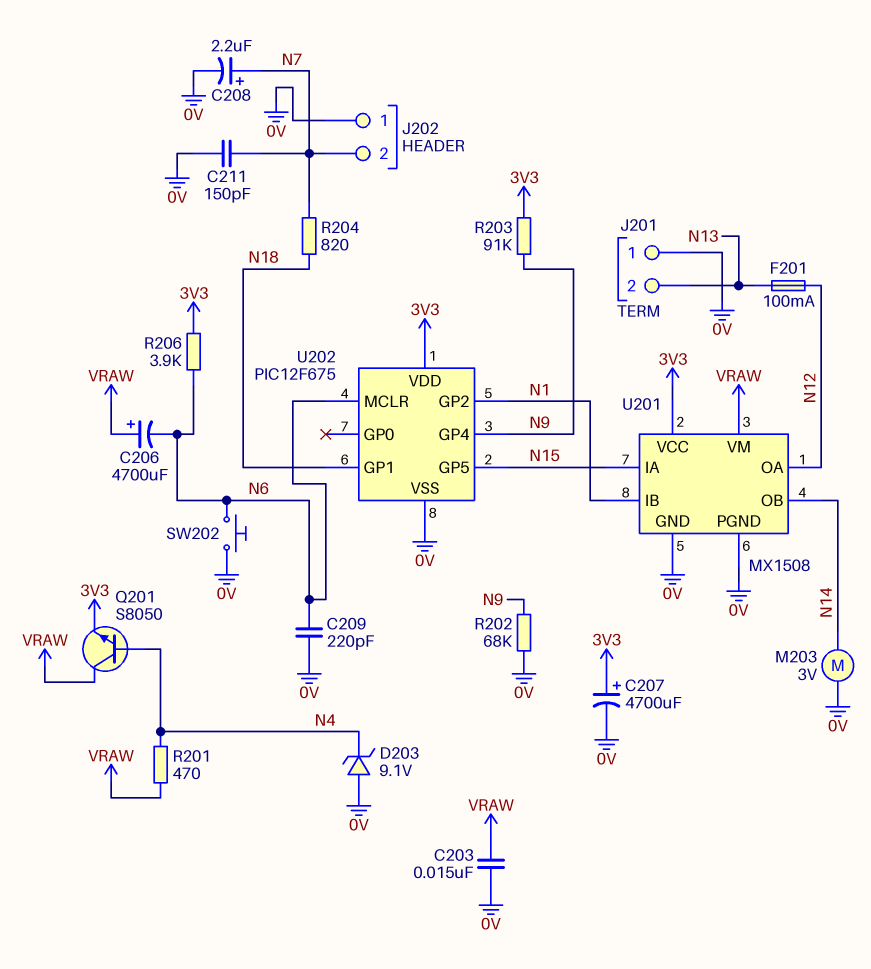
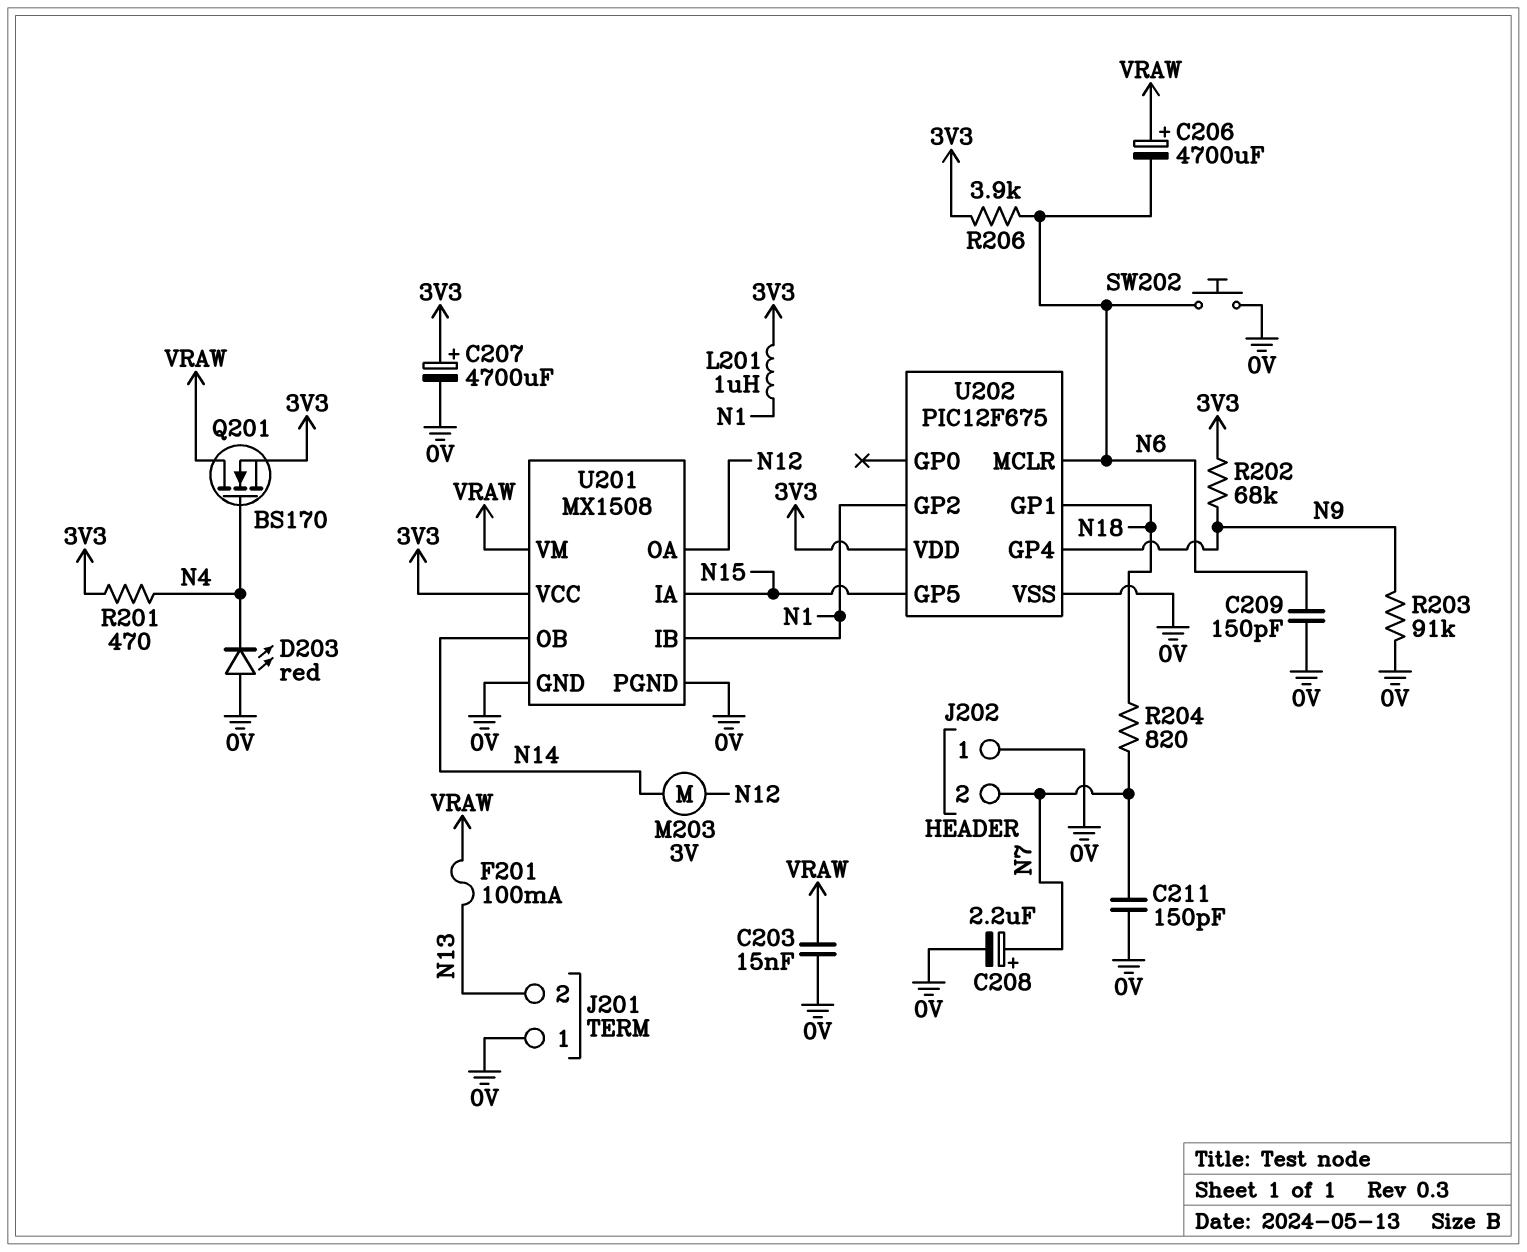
C209: 220pF (0V, N6) -> 150pF (0V, N6)
D203: zener 9.1V (A 0V, K N4) -> LED red (A 0V, K N4)
F201: 100mA (N12, N13) -> 100mA (N13, VRAW)
L201: none -> 1uH (3V3, N1)
M203: motor 3V (0V, N14) -> motor 3V (N12, N14)
Q201: NPN S8050 (B N4, C VRAW, E 3V3) -> NMOS BS170 (G N4, D VRAW, S 3V3)
R201: 470 (N4, VRAW) -> 470 (3V3, N4)
R202: 68k (0V, N9) -> 68k (3V3, N9)
R203: 91k (3V3, N9) -> 91k (0V, N9)

